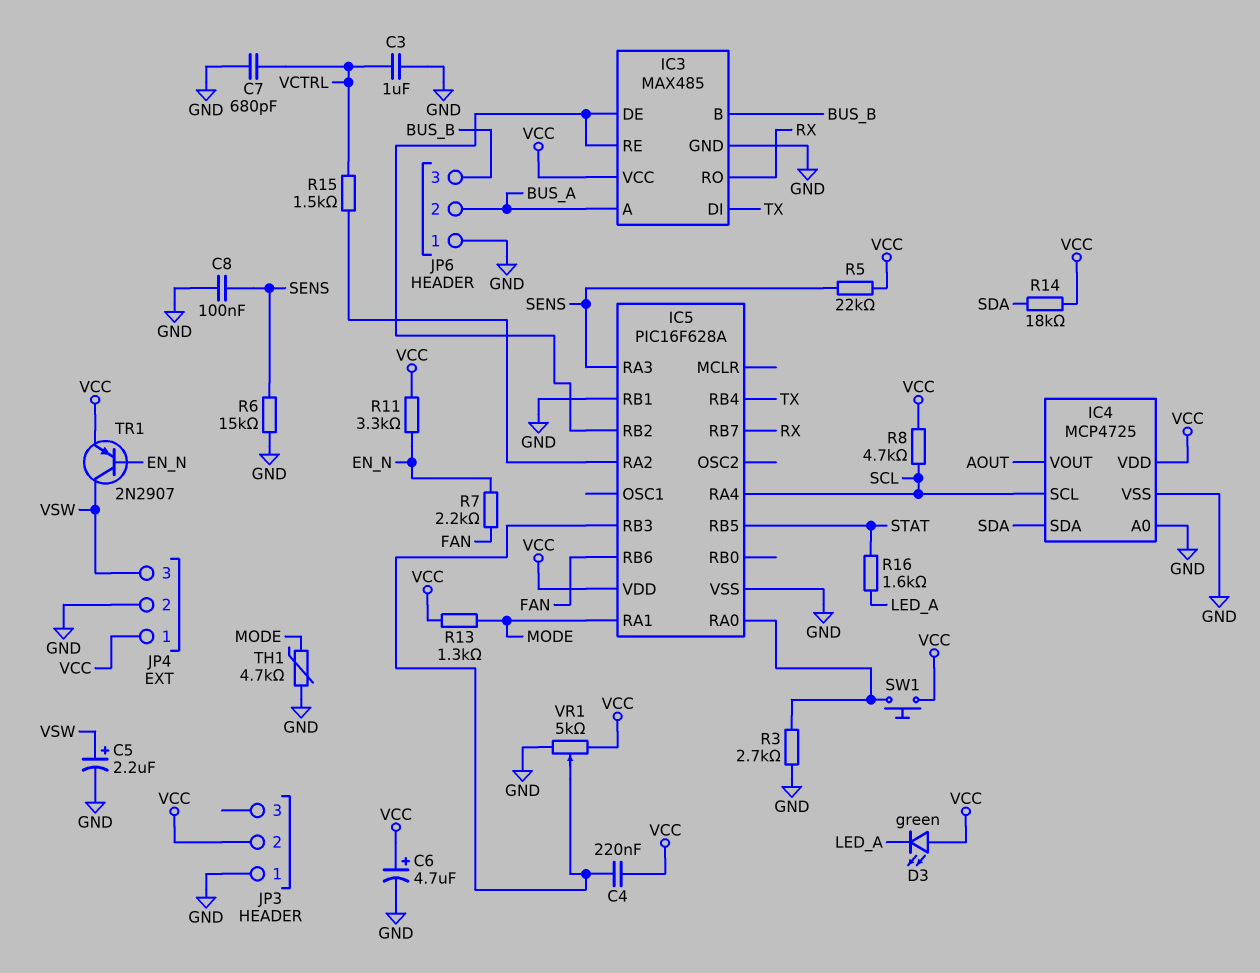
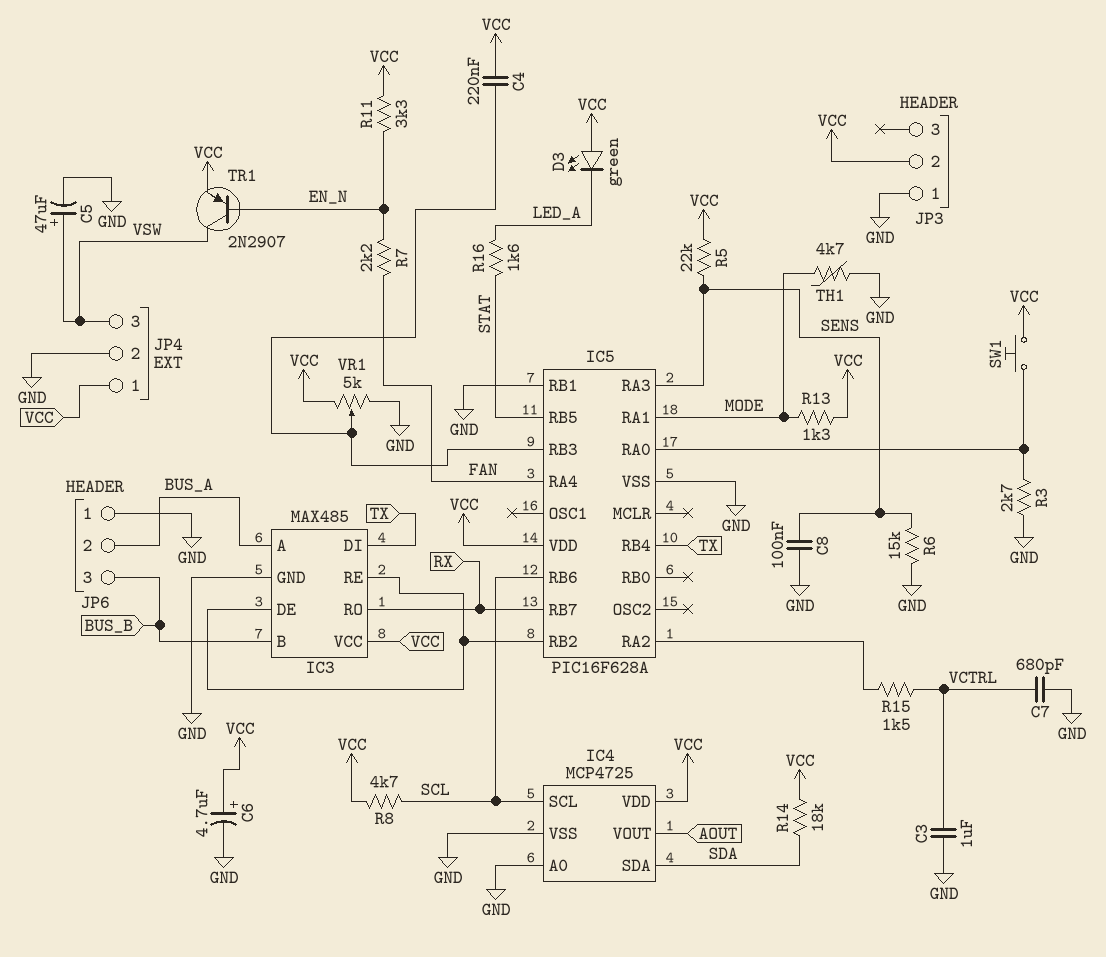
C5: 2.2uF (plus VSW, minus GND) -> 47uF (plus VSW, minus GND)
IC5 pin RA4: SCL -> FAN
IC5 pin RB6: FAN -> SCL

